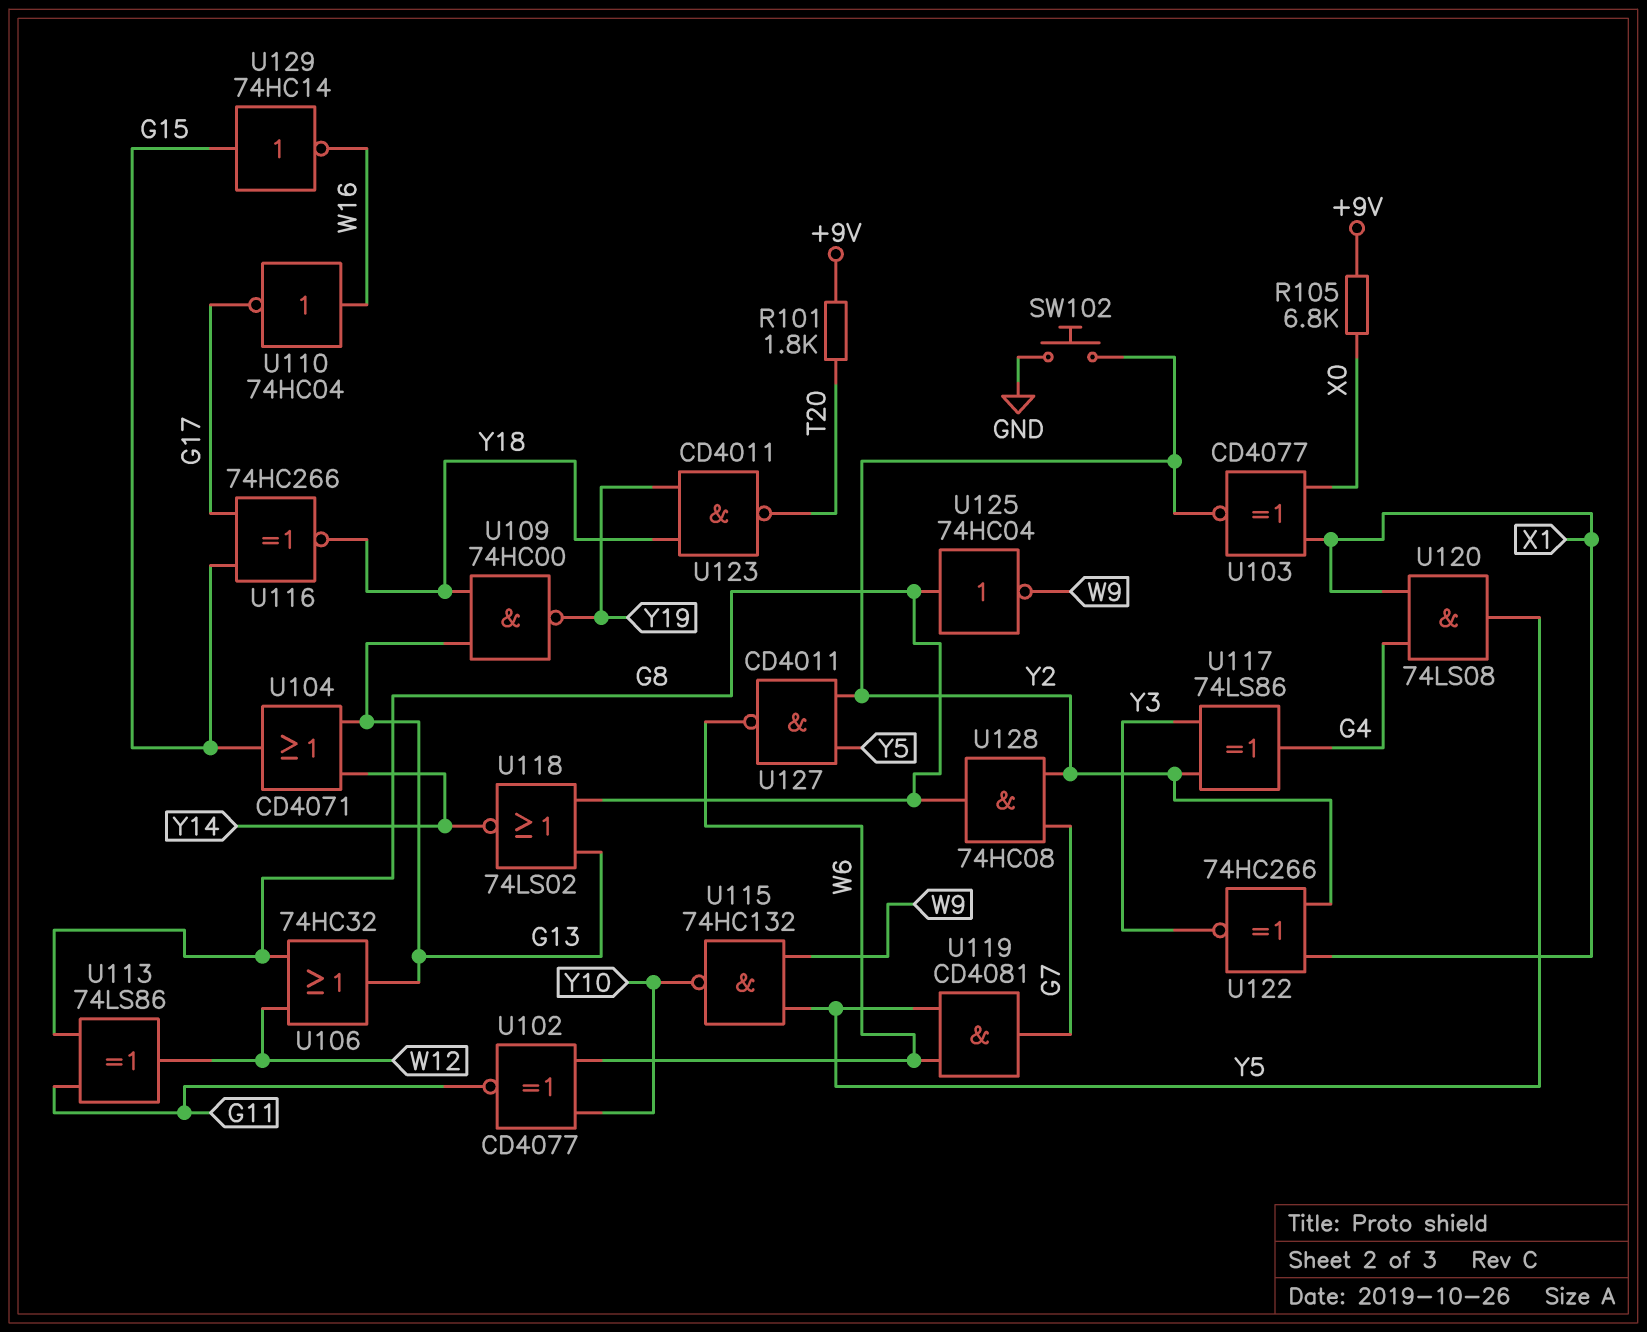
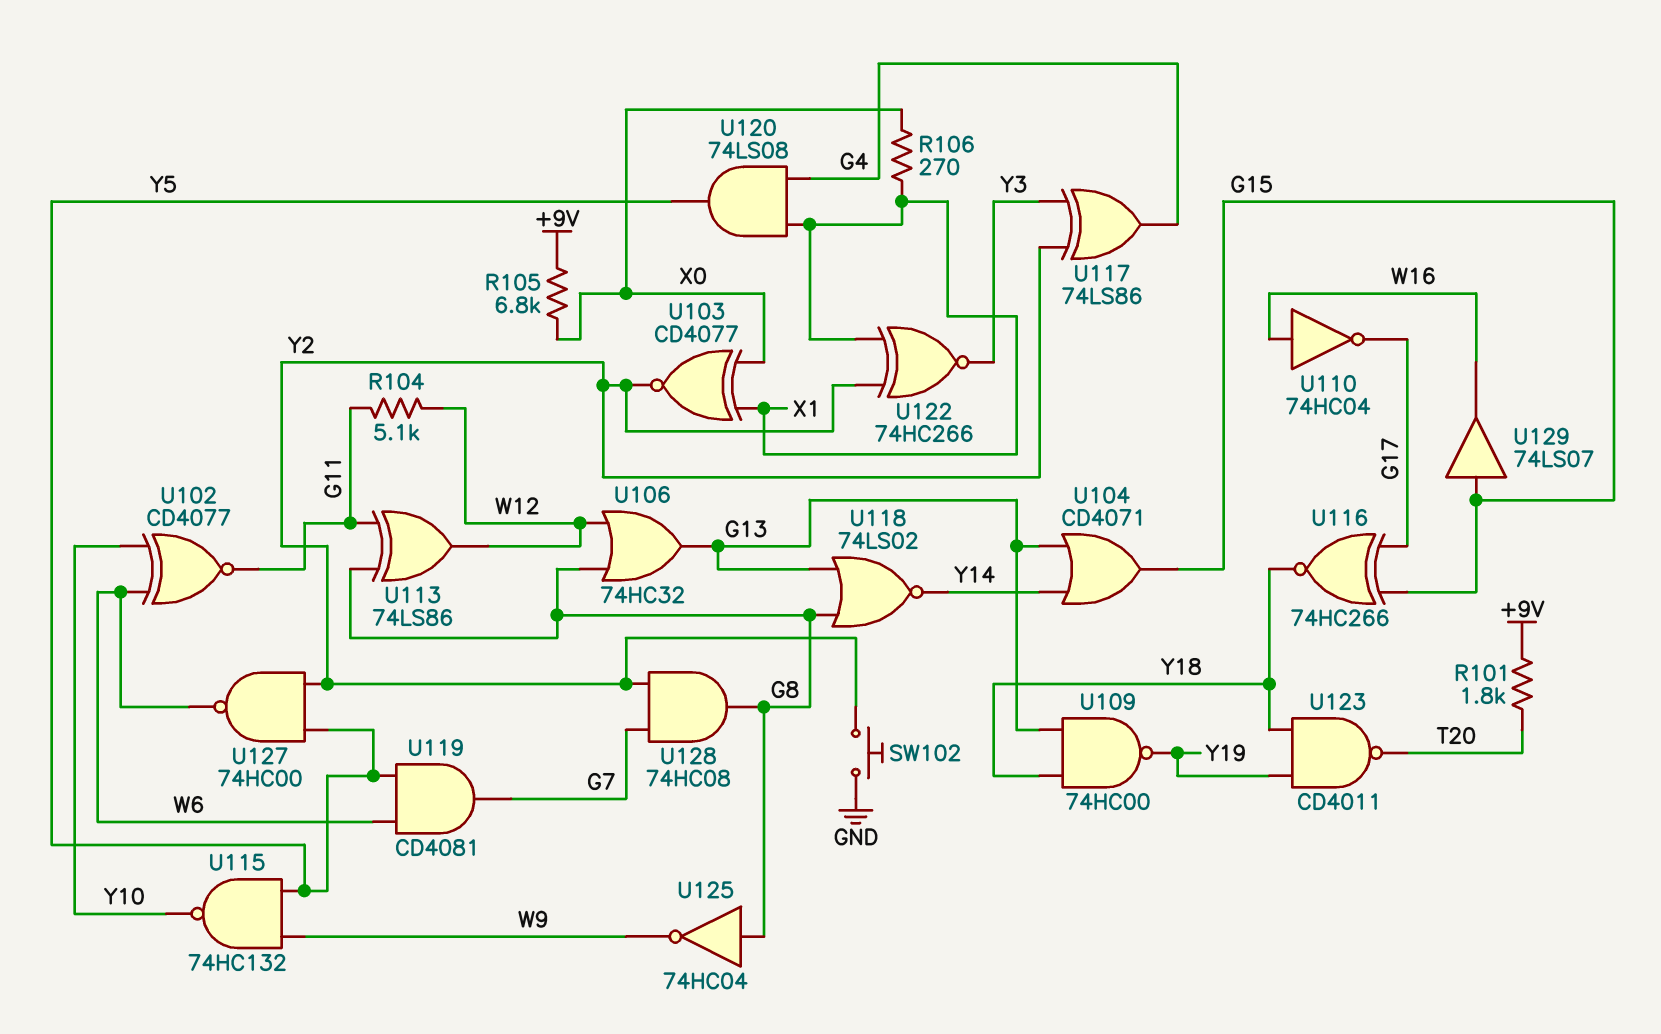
R104: none -> 5.1k (G11, W12)
R106: none -> 270 (X0, X1)
U127: NAND CD4011 (in Y2, in Y5, out W6) -> NAND 74HC00 (in Y2, in Y5, out W6)
U129: NOT 74HC14 (in G15, out W16) -> buffer 74LS07 (in G15, out W16)

